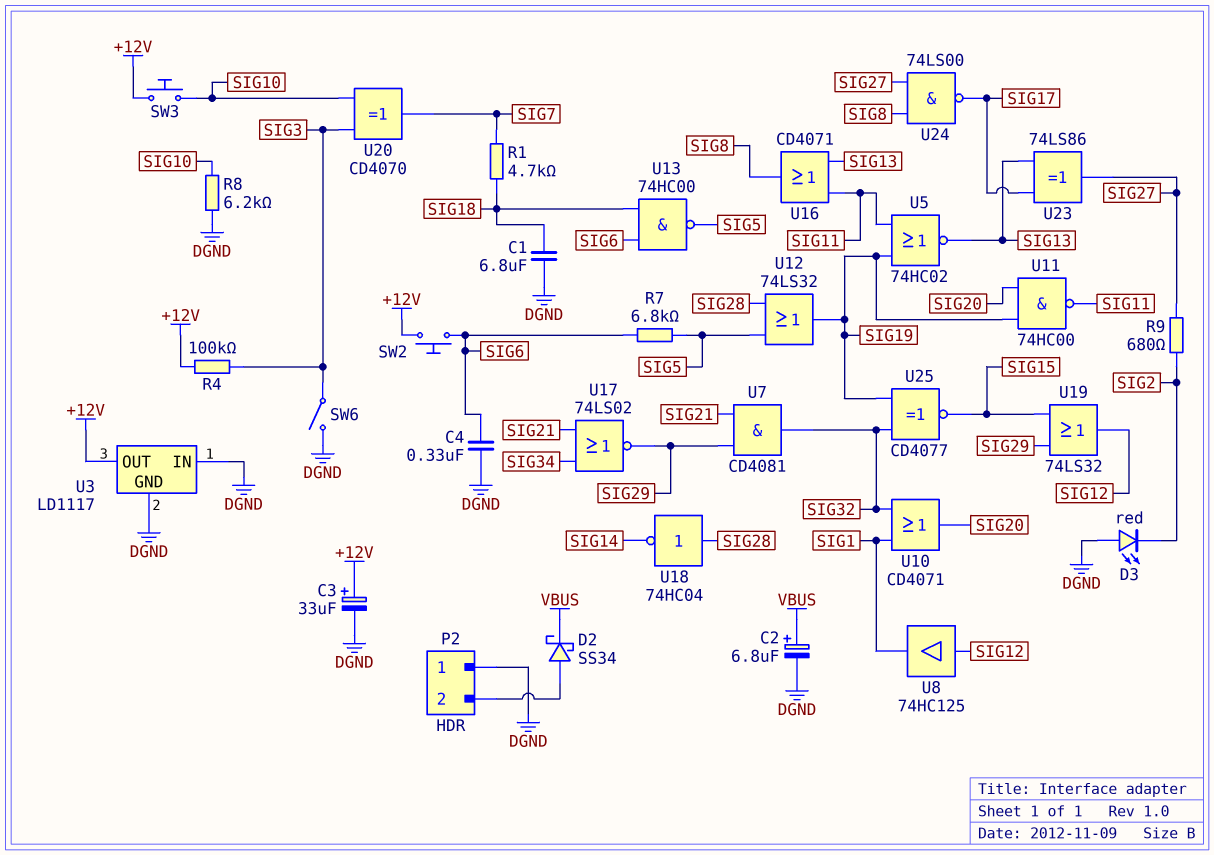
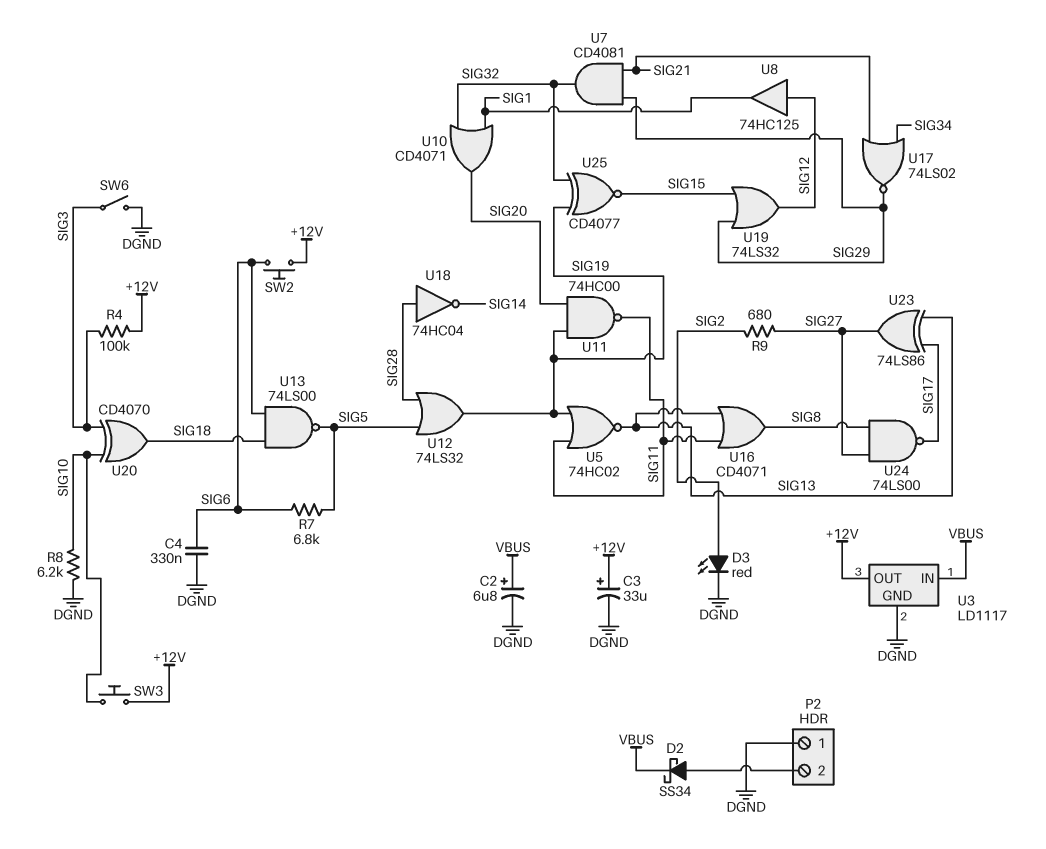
C1: 6.8uF (DGND, SIG18) -> none
D3: LED red (A DGND, K SIG2) -> LED red (A SIG2, K DGND)
R1: 4.7k (SIG7, SIG18) -> none
U3 pin IN: DGND -> VBUS
U13: NAND 74HC00 (in SIG6, in SIG18, out SIG5) -> NAND 74LS00 (in SIG6, in SIG18, out SIG5)
U20: XOR CD4070 (in SIG3, in SIG10, out SIG7) -> XOR CD4070 (in SIG3, in SIG10, out SIG18)

